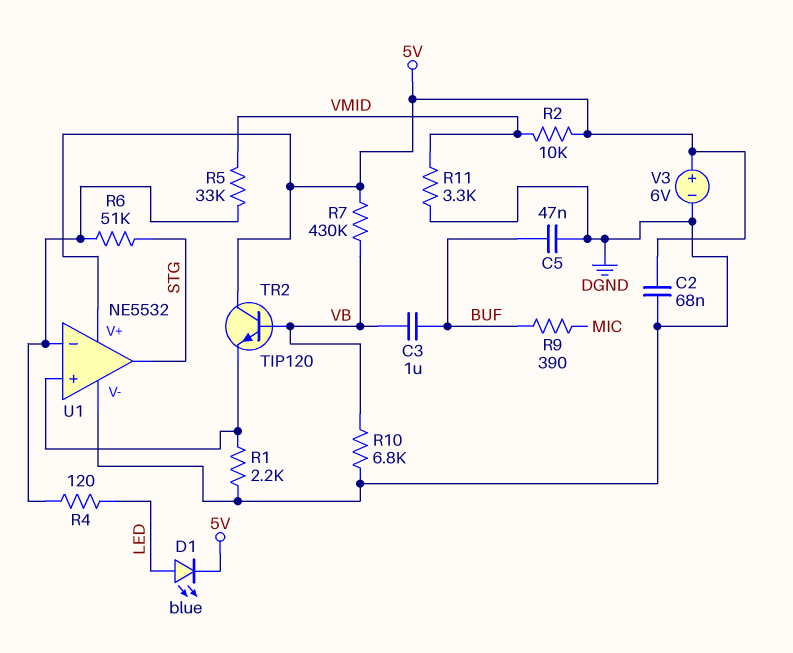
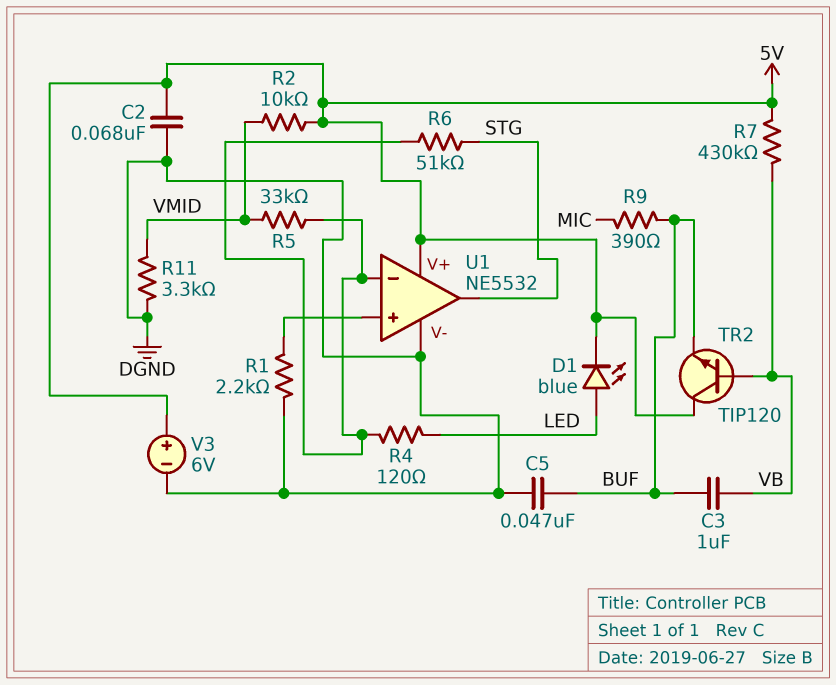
R10: 6.8k (DGND, VB) -> none
TR2: NPN TIP120 (B VB, C 5V, E U1/in+) -> NPN TIP120 (B VB, C 5V, E BUF)

